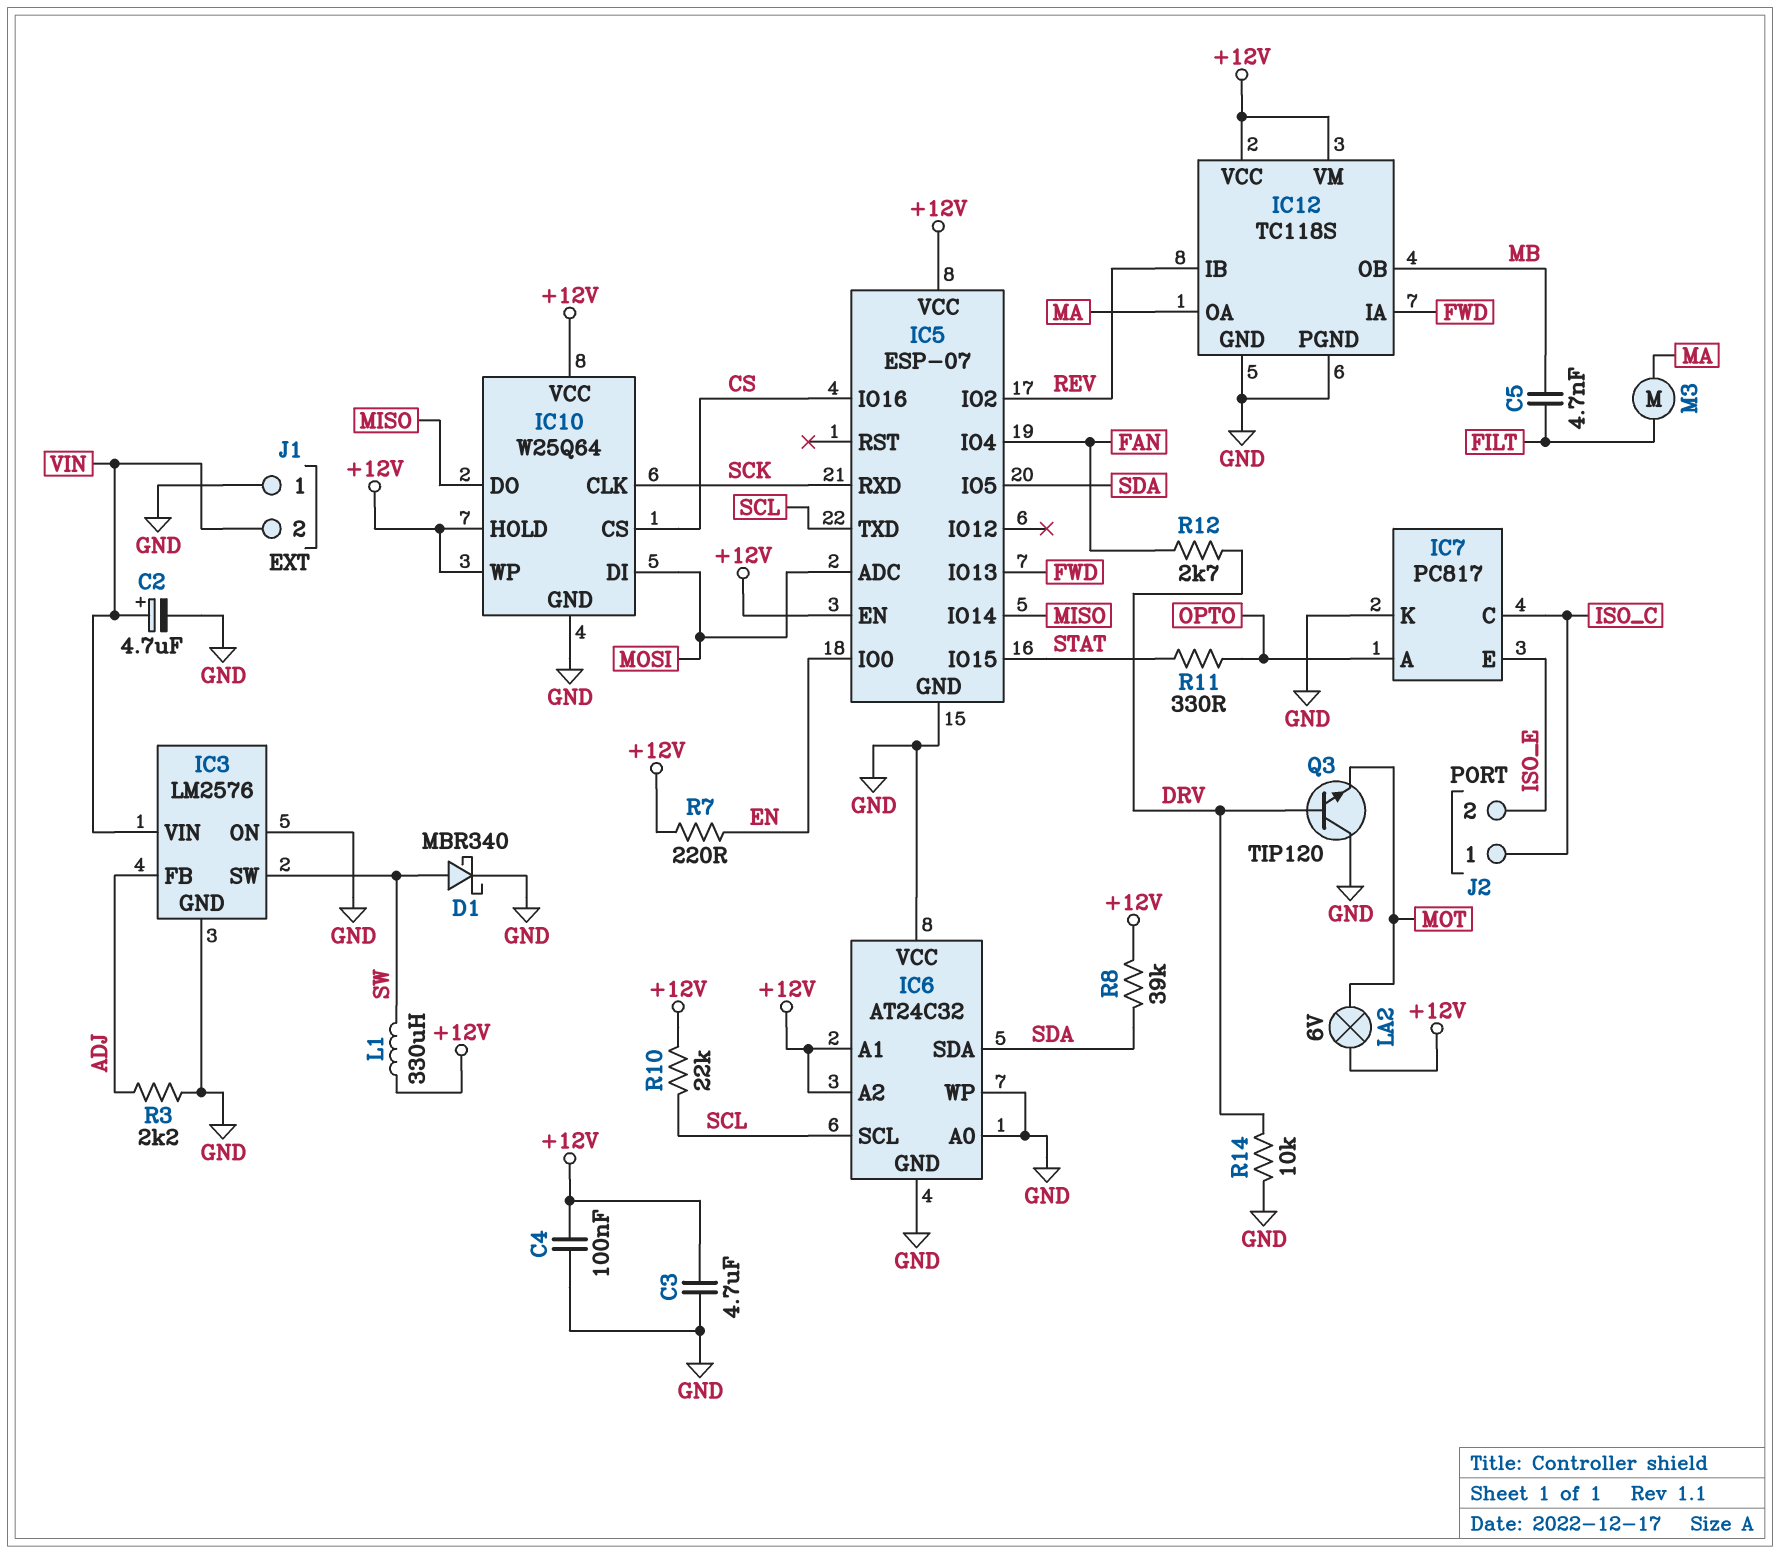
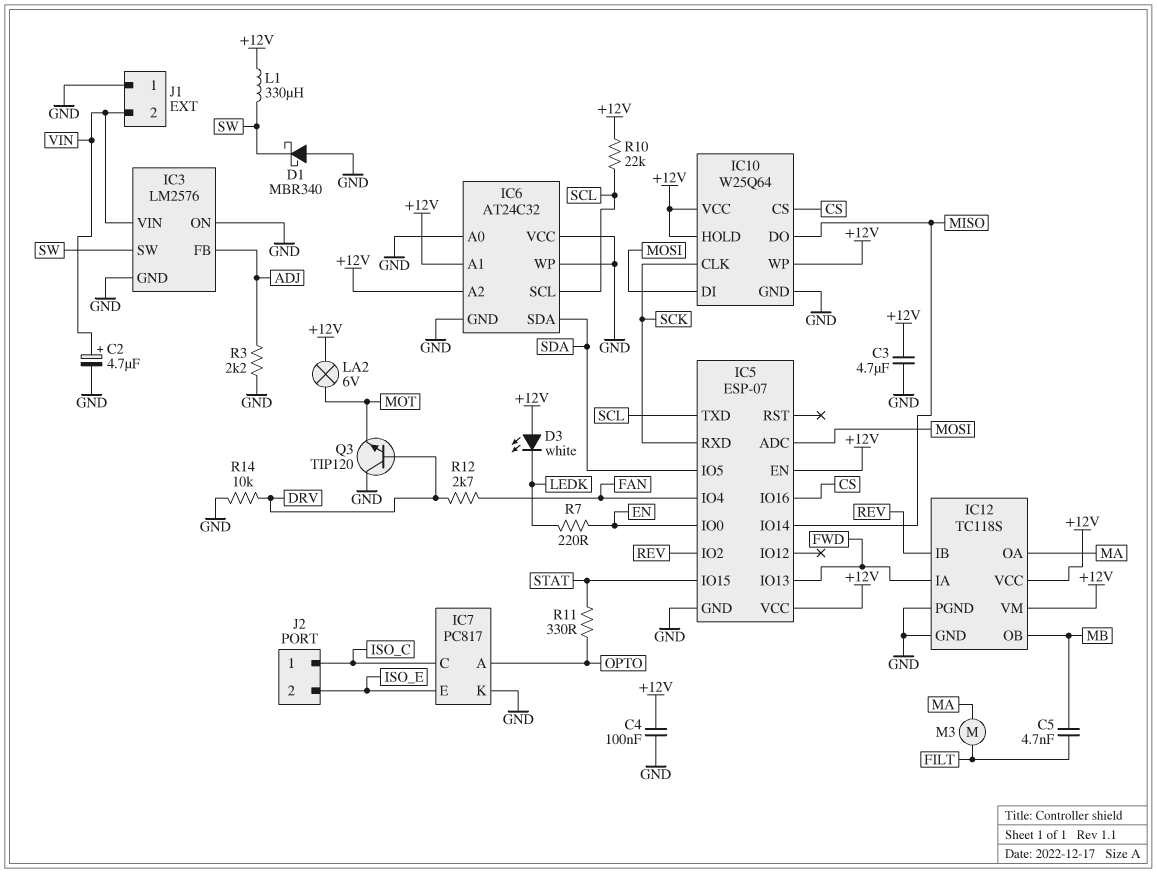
D1: schottky MBR340 (A SW, K GND) -> schottky MBR340 (A GND, K SW)
D3: none -> LED white (A +12V, K LEDK)
R7: 220 (+12V, EN) -> 220 (EN, LEDK)
R8: 39k (+12V, SDA) -> none

